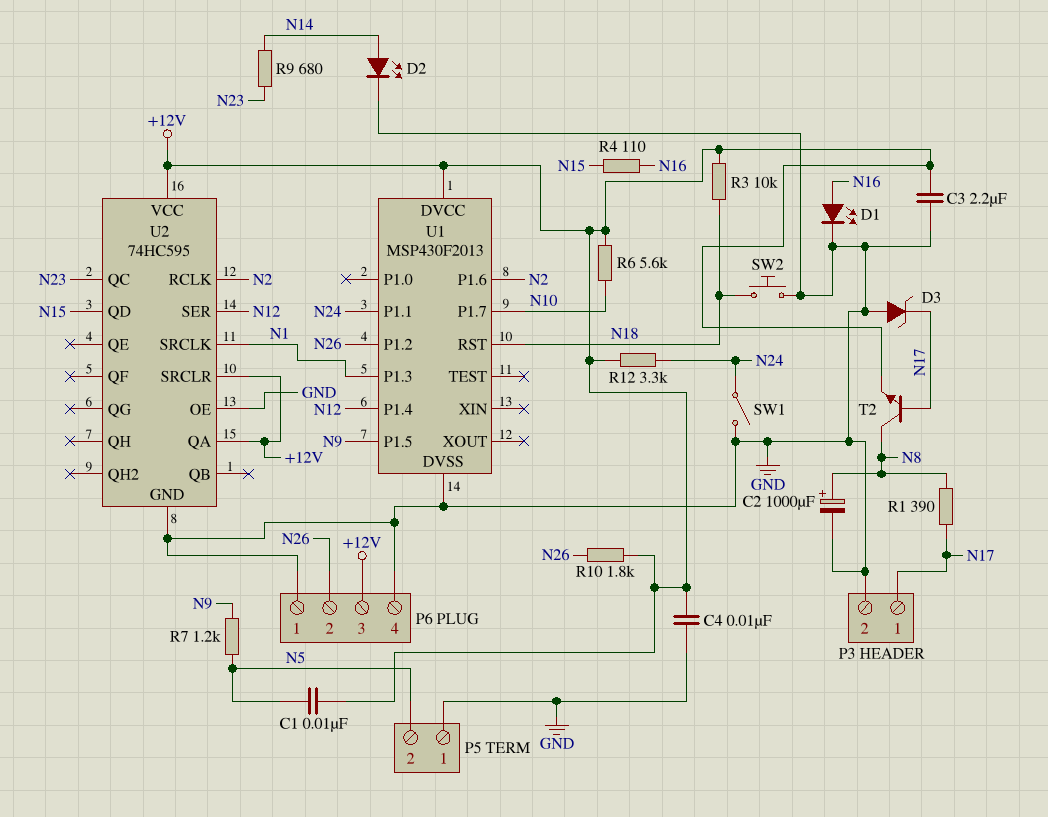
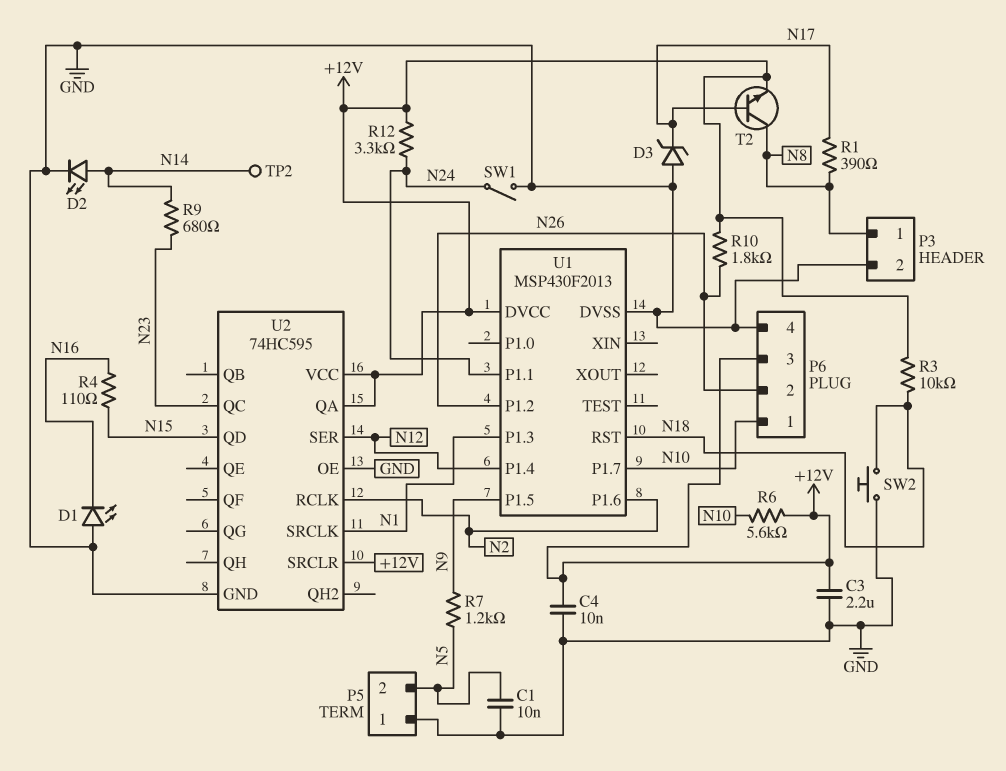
C1: 10nF (+12V, N5) -> 10nF (GND, N5)
C2: 1000uF (plus N8, minus GND) -> none
D1: LED (A N16, K GND) -> LED (A GND, K N16)
P3 pin 1: N17 -> N8
P6 pin 1: GND -> N10
TP2: none -> test point (N14)

